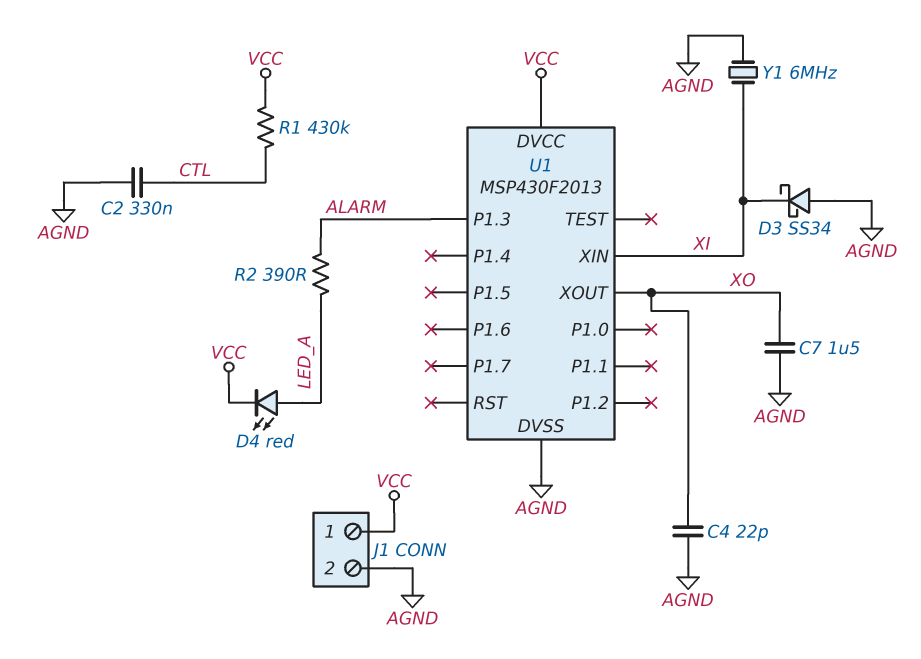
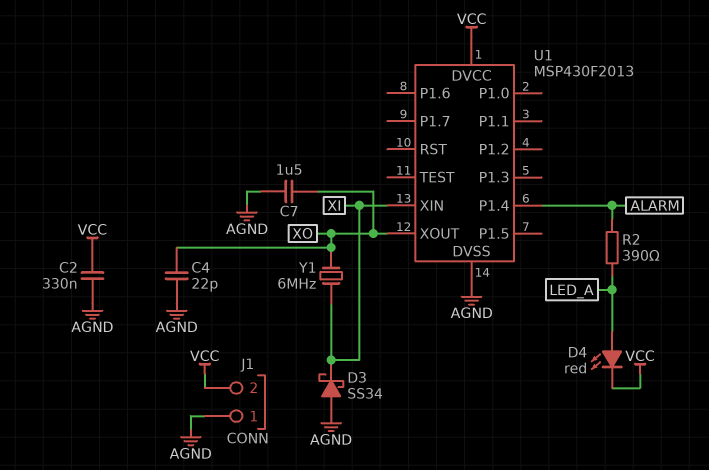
C2: 330nF (AGND, CTL) -> 330nF (AGND, VCC)
J1 pin 1: VCC -> AGND
J1 pin 2: AGND -> VCC
R1: 430k (CTL, VCC) -> none
U1 pin P1.3: ALARM -> none
U1 pin P1.4: none -> ALARM
Y1: 6MHz (AGND, XI) -> 6MHz (XI, XO)

